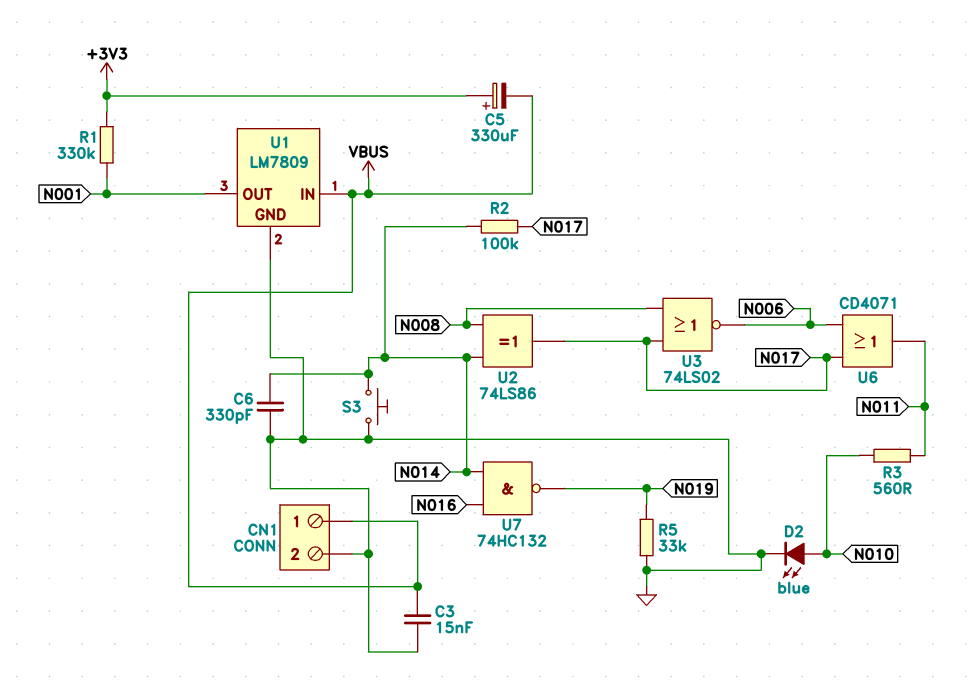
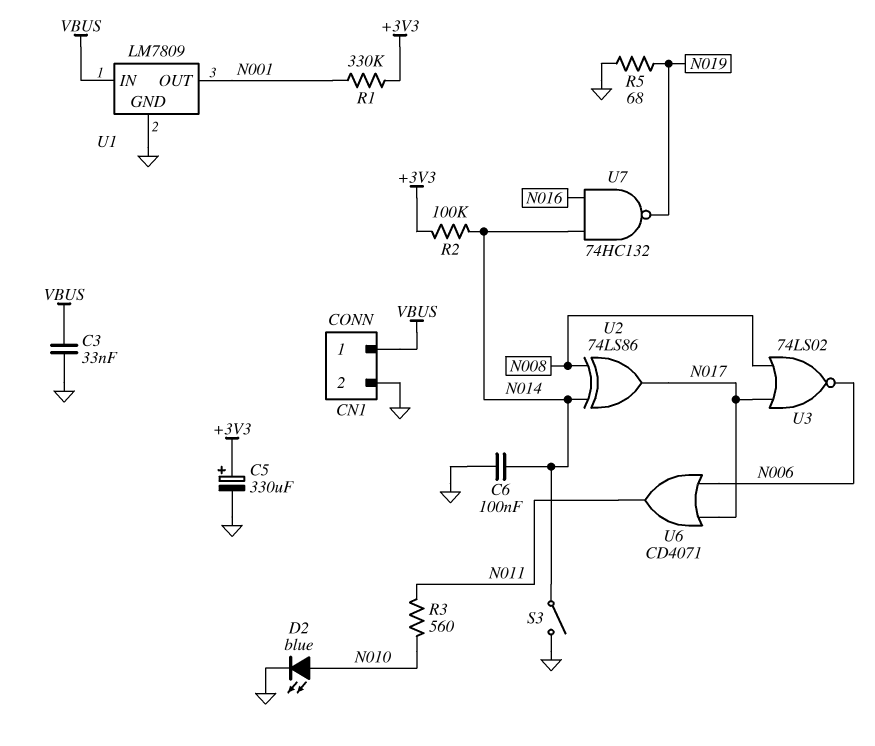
C3: 15nF (GND, VBUS) -> 33nF (GND, VBUS)
C5: 330uF (plus +3V3, minus VBUS) -> 330uF (plus +3V3, minus GND)
C6: 330pF (GND, N014) -> 100nF (GND, N014)
R2: 100k (N014, N017) -> 100k (+3V3, N014)
R5: 33k (GND, N019) -> 68 (GND, N019)
S3: button (GND, N014) -> switch (GND, N014)

